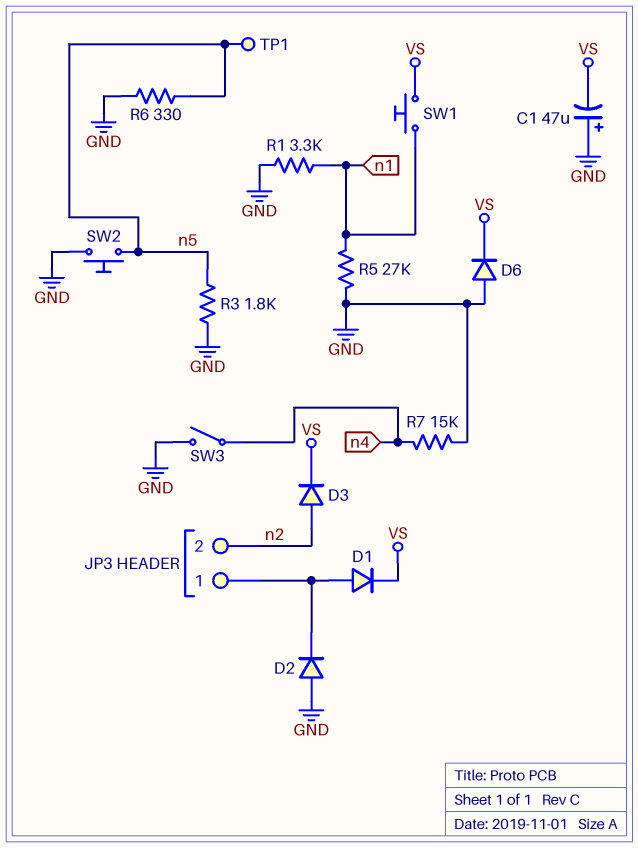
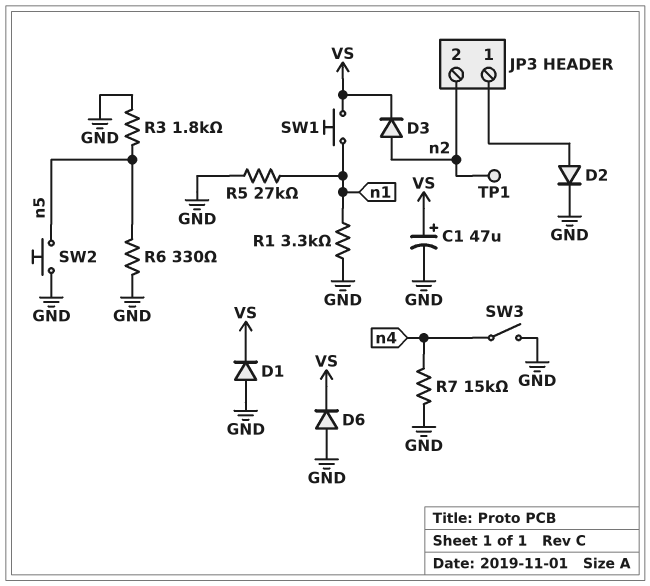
C1: 47uF (plus GND, minus VS) -> 47uF (plus VS, minus GND)
D1: diode (A JP3/1, K VS) -> diode (A GND, K VS)
D2: diode (A GND, K JP3/1) -> diode (A JP3/1, K GND)
TP1: test point (n5) -> test point (n2)

